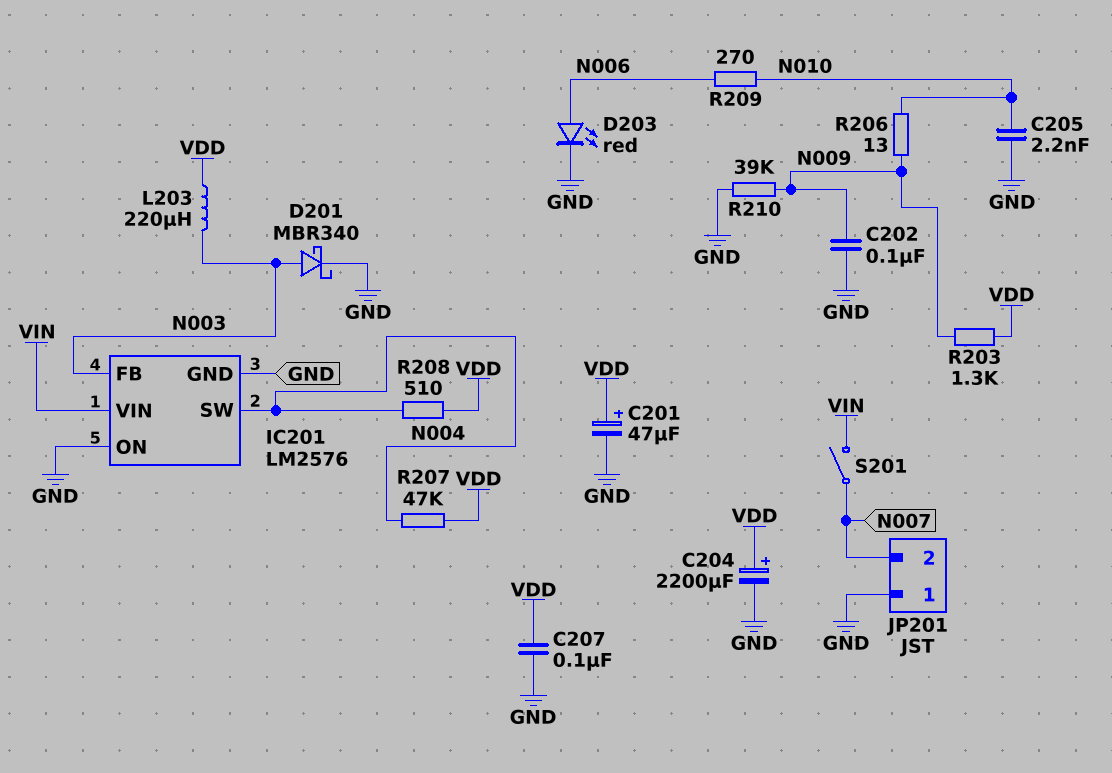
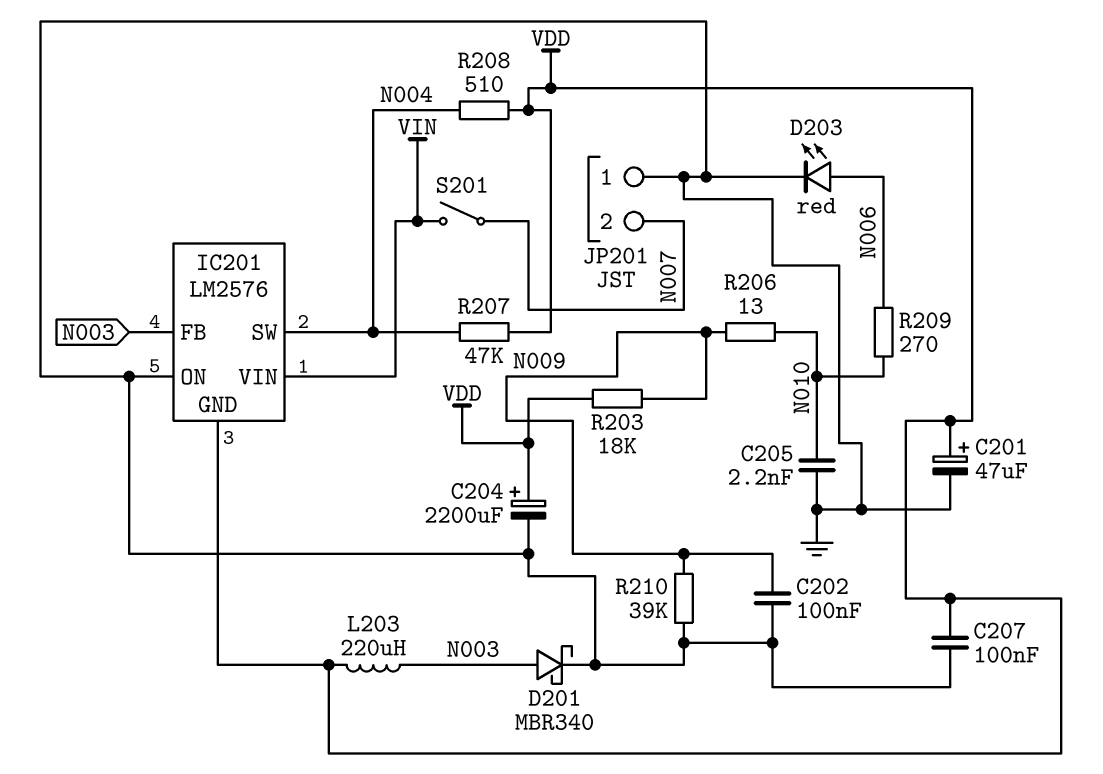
IC201 pin GND: GND -> VDD
R203: 1.3k (N009, VDD) -> 18k (N009, VDD)

